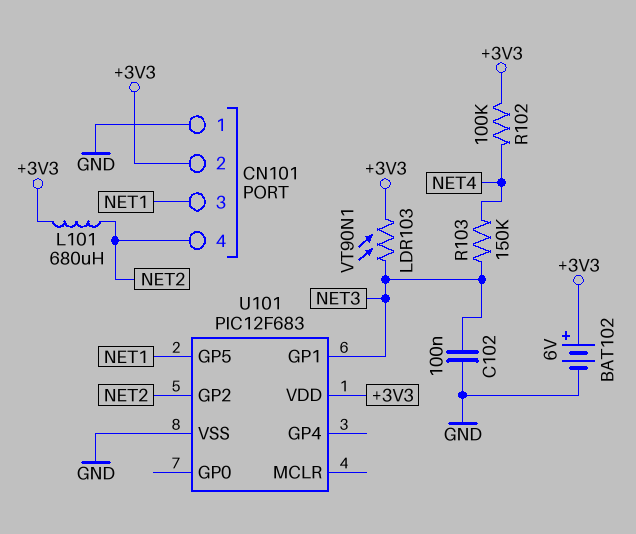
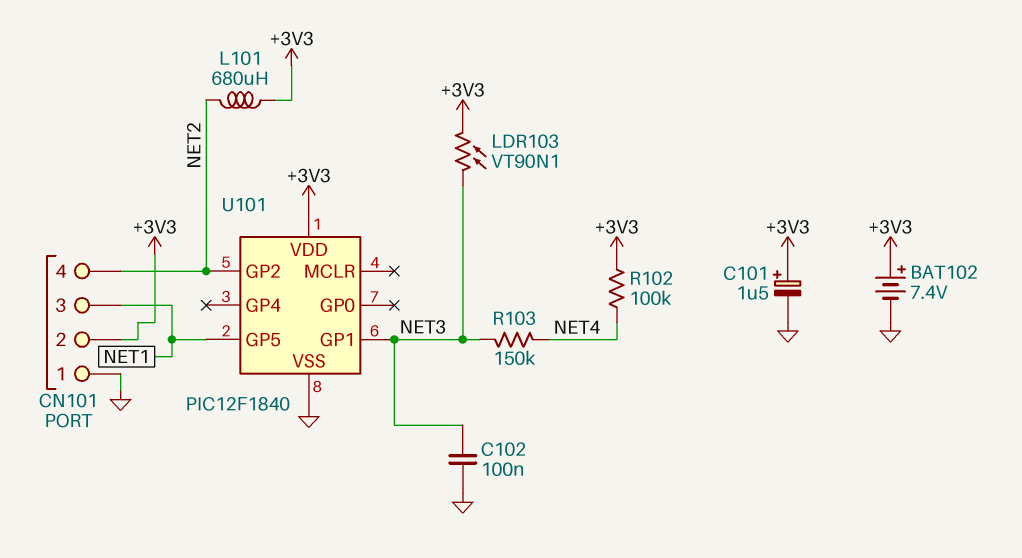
BAT102: 6V (plus +3V3, minus GND) -> 7.4V (plus +3V3, minus GND)
C101: none -> 1.5uF (plus +3V3, minus GND)
U101: PIC12F683 -> PIC12F1840

